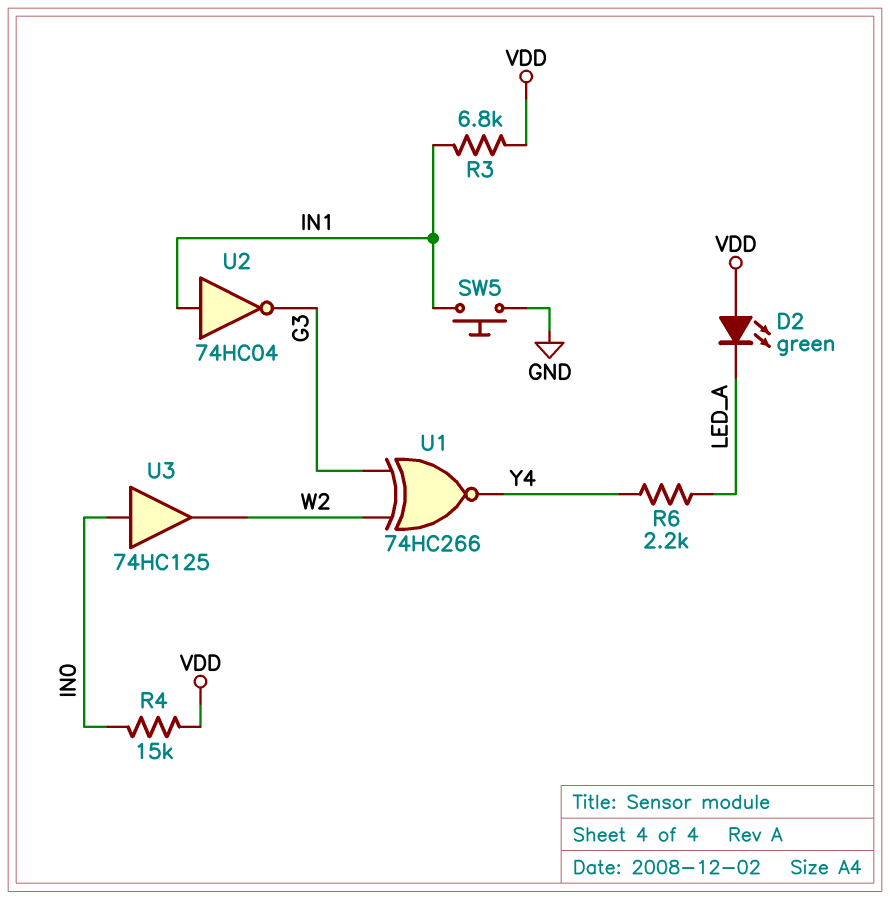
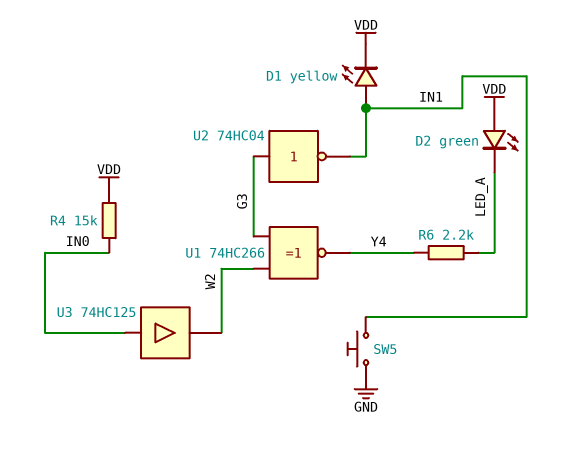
D1: none -> LED yellow (A IN1, K VDD)
R3: 6.8k (IN1, VDD) -> none
U2: NOT 74HC04 (in IN1, out G3) -> NOT 74HC04 (in G3, out IN1)

